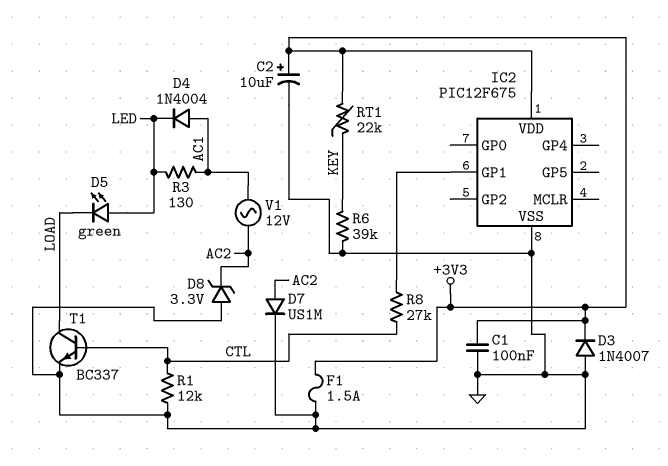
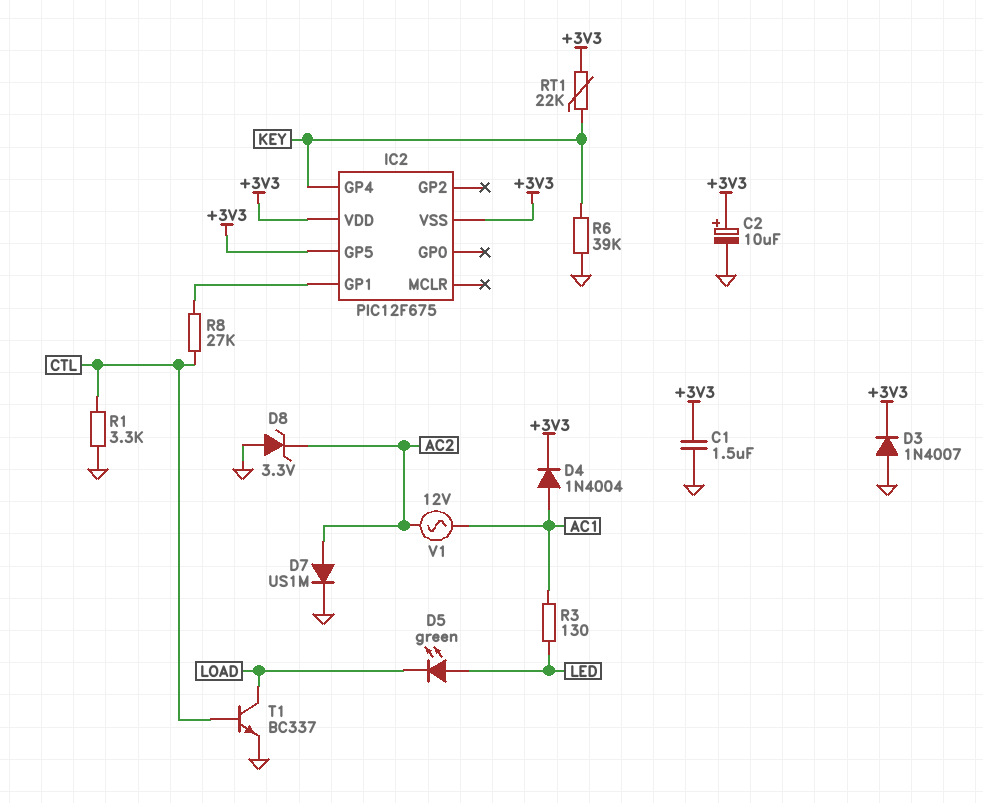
C1: 100nF (+3V3, GND) -> 1.5uF (+3V3, GND)
D4: diode 1N4004 (A AC1, K LED) -> diode 1N4004 (A AC1, K +3V3)
F1: 1.5A (+3V3, GND) -> none
IC2 pin GP4: none -> KEY
IC2 pin GP5: none -> +3V3
IC2 pin VSS: GND -> +3V3
R1: 12k (CTL, GND) -> 3.3k (CTL, GND)

